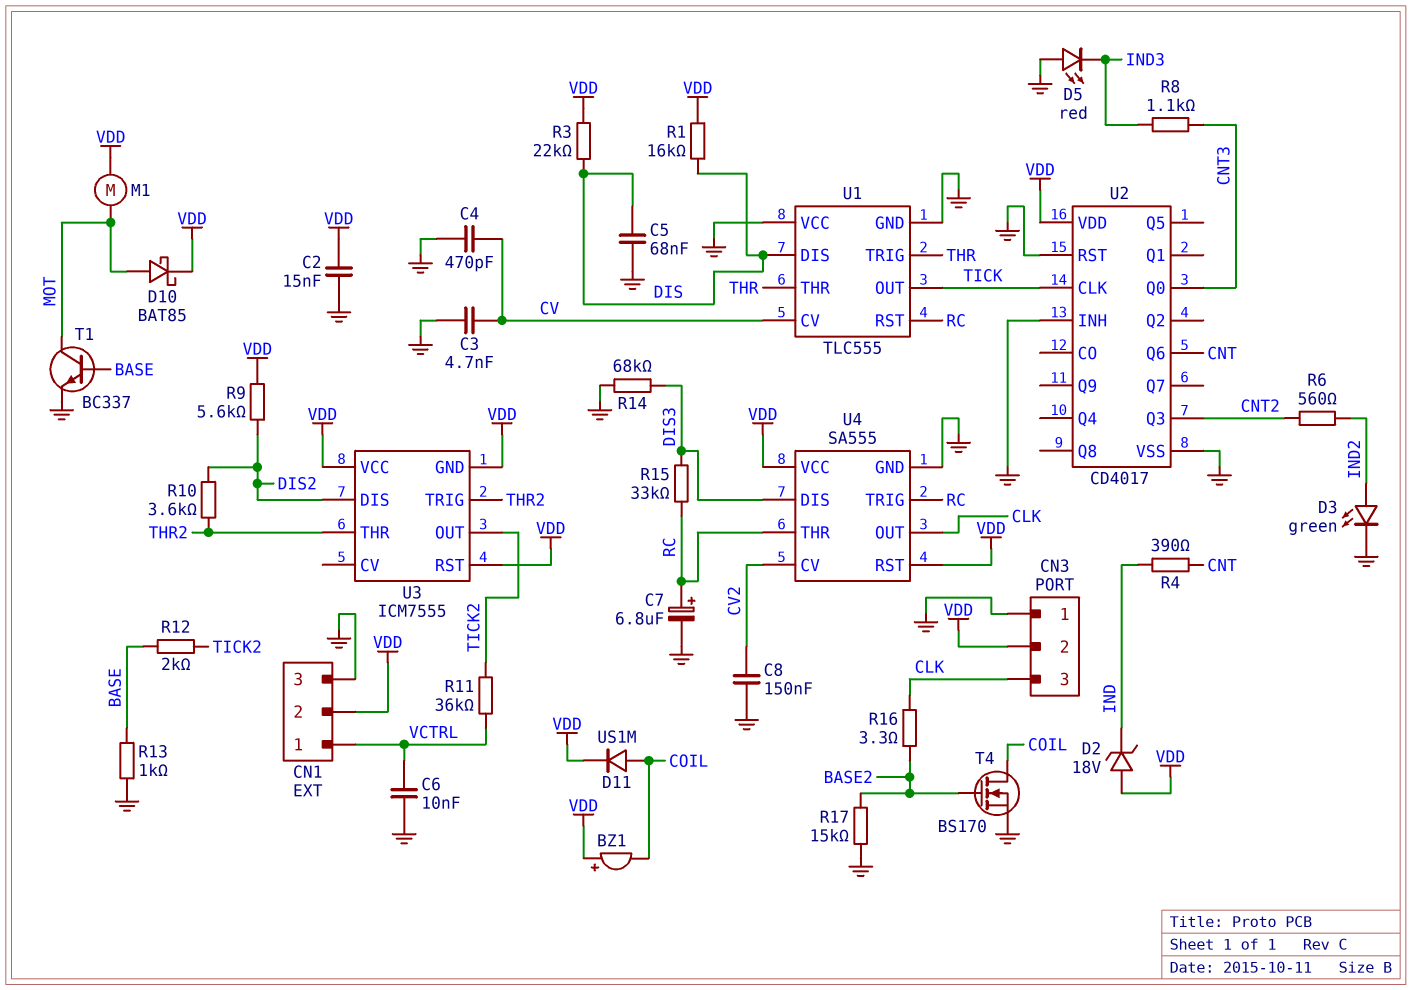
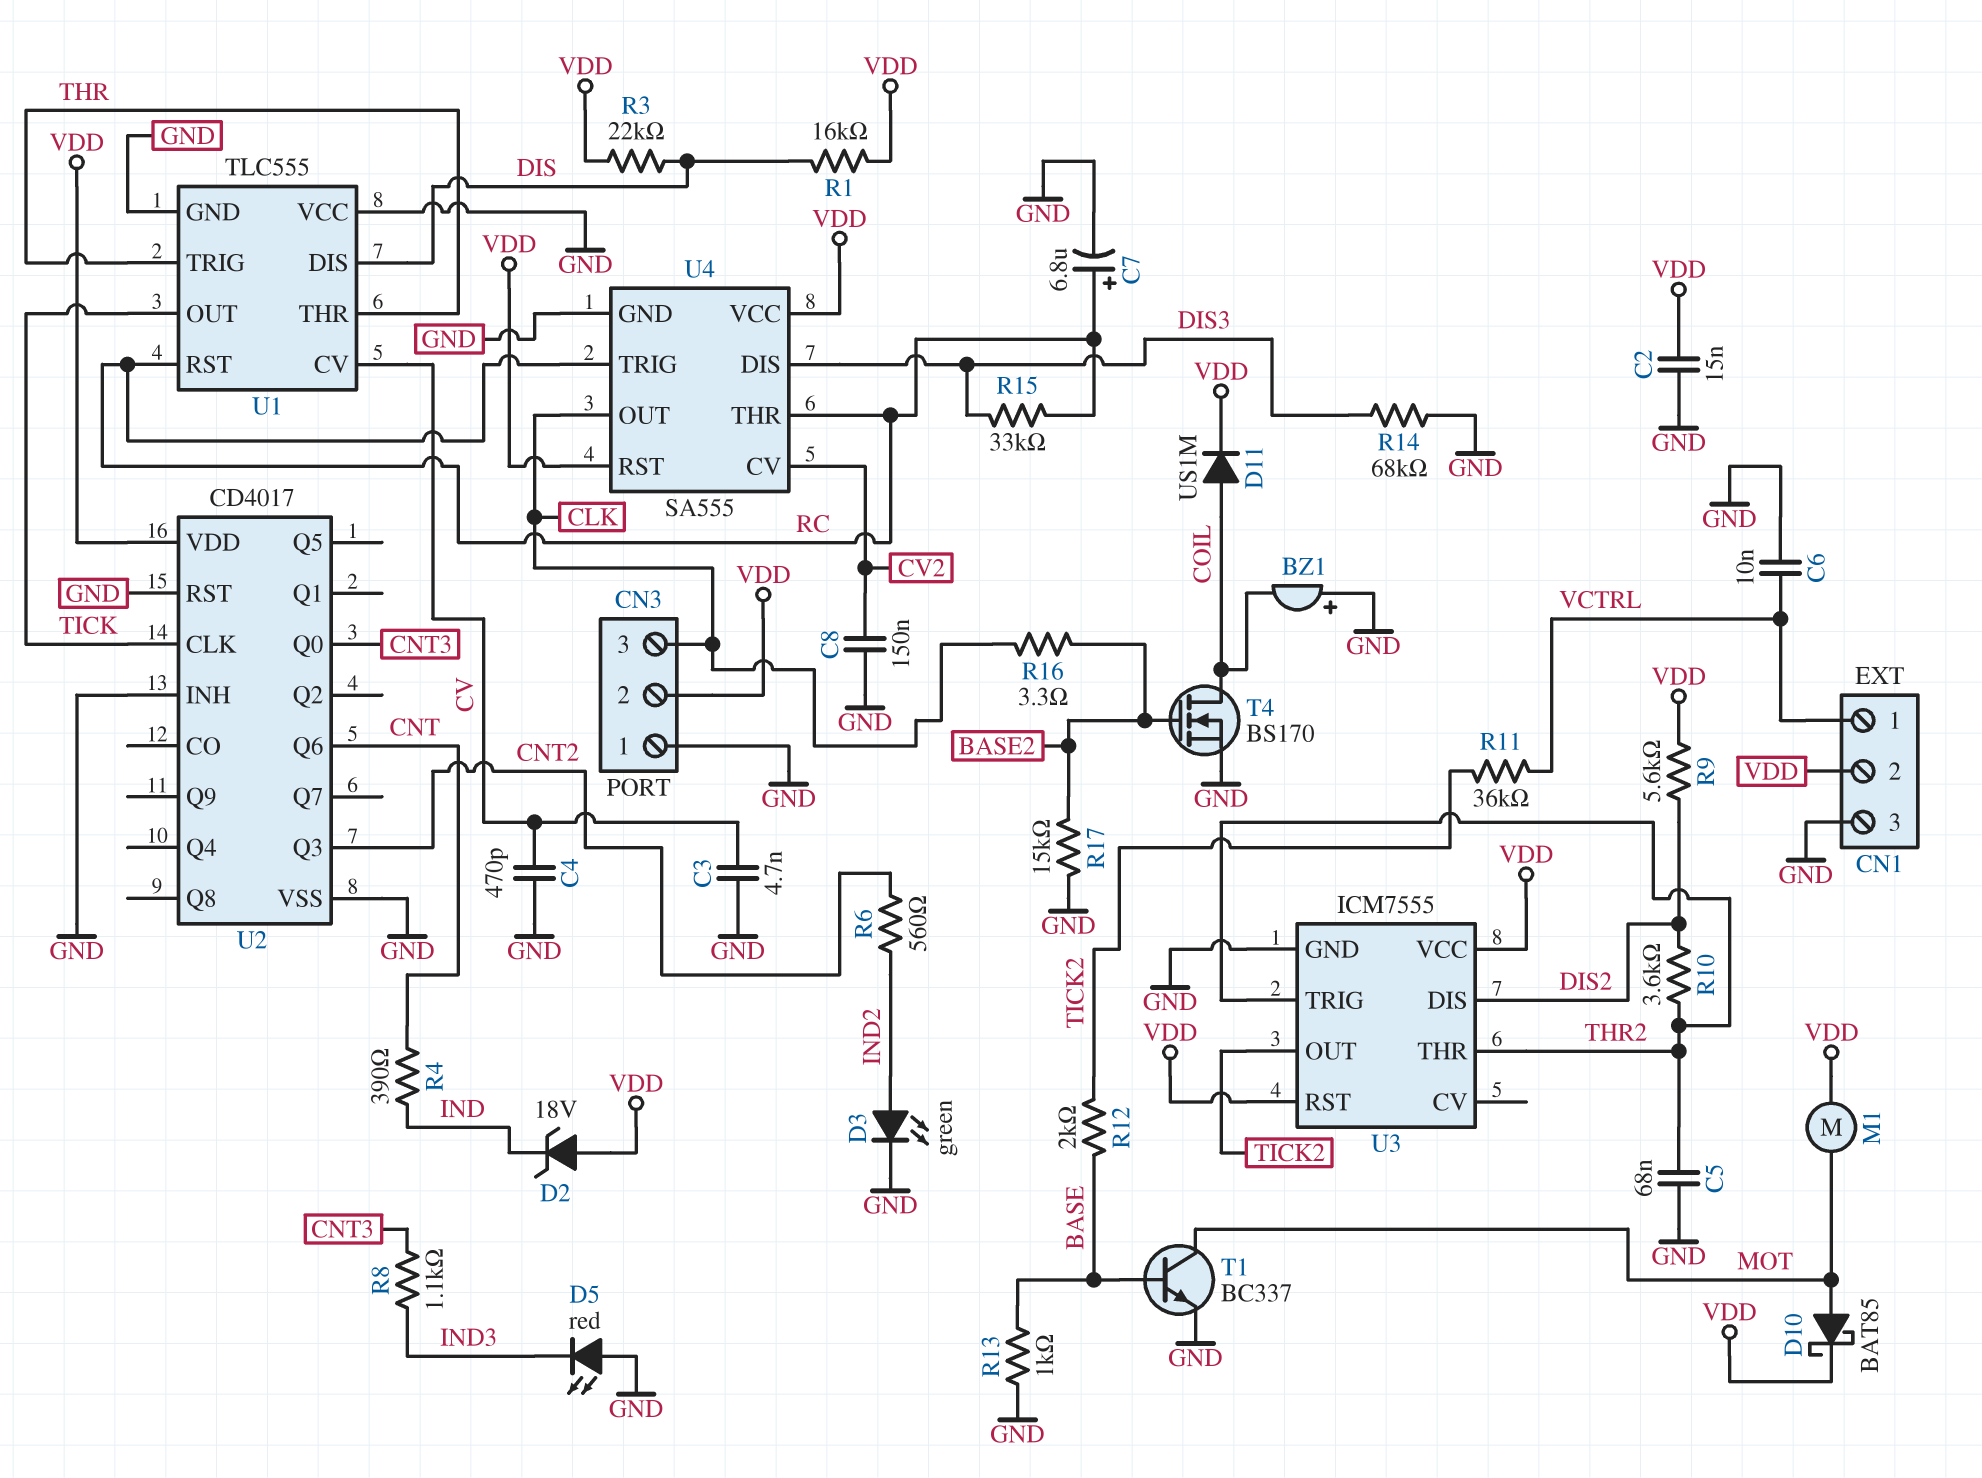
BZ1: buzzer (plus VDD, minus COIL) -> buzzer (plus GND, minus COIL)
C5: 68nF (DIS, GND) -> 68nF (GND, THR2)
U3 pin GND: VDD -> GND

